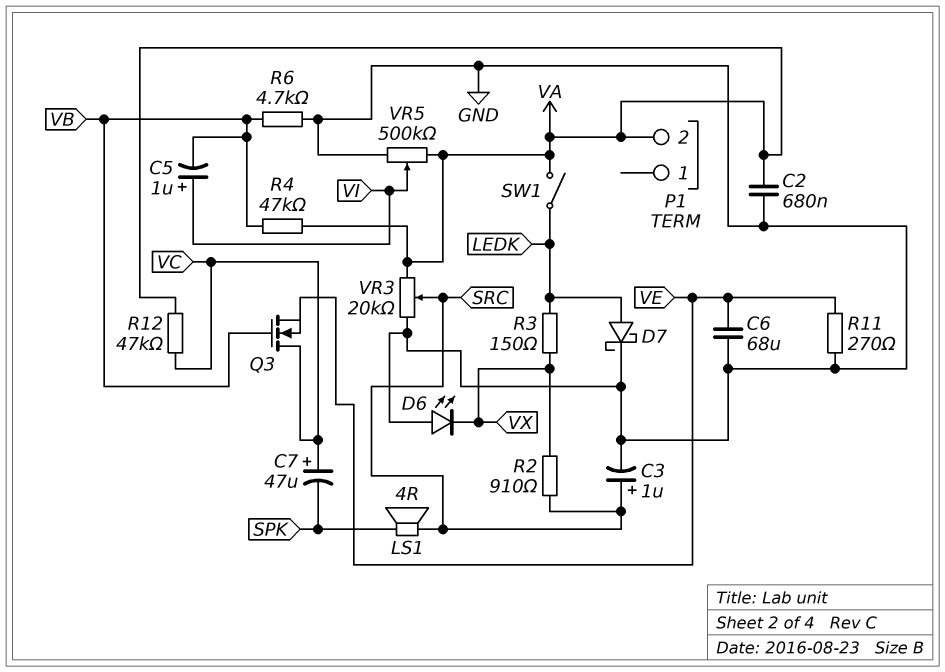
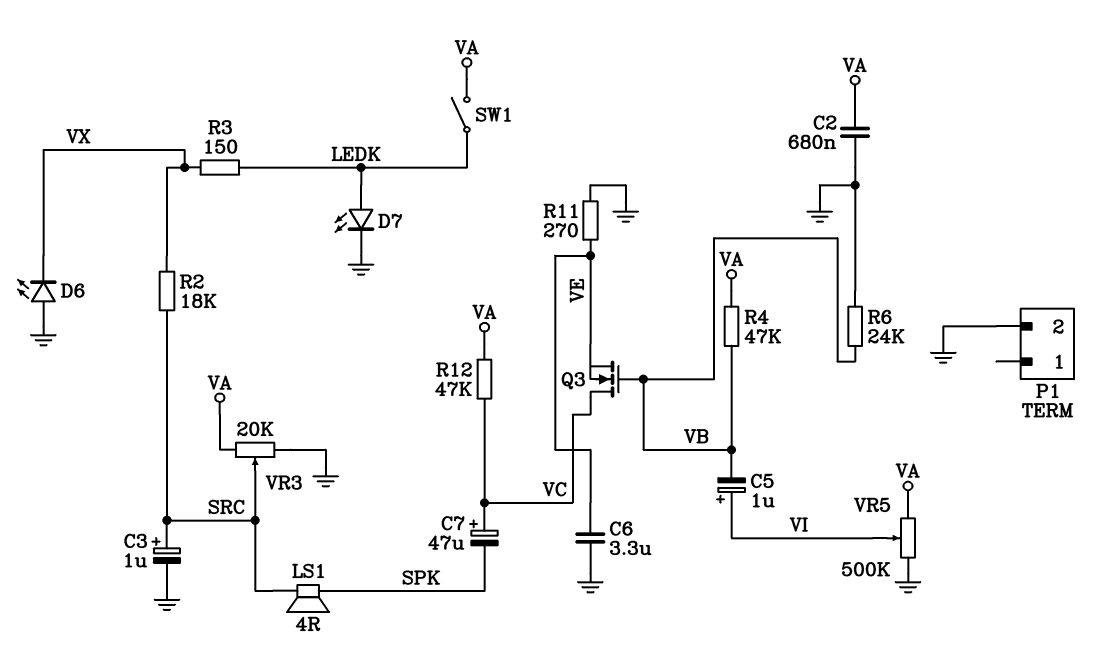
C6: 68uF (GND, VE) -> 3.3uF (GND, VE)
D7: schottky (A LEDK, K GND) -> LED (A LEDK, K GND)
P1 pin 2: VA -> GND
R2: 910 (SRC, VX) -> 18k (SRC, VX)
R6: 4.7k (GND, VB) -> 24k (GND, VB)

